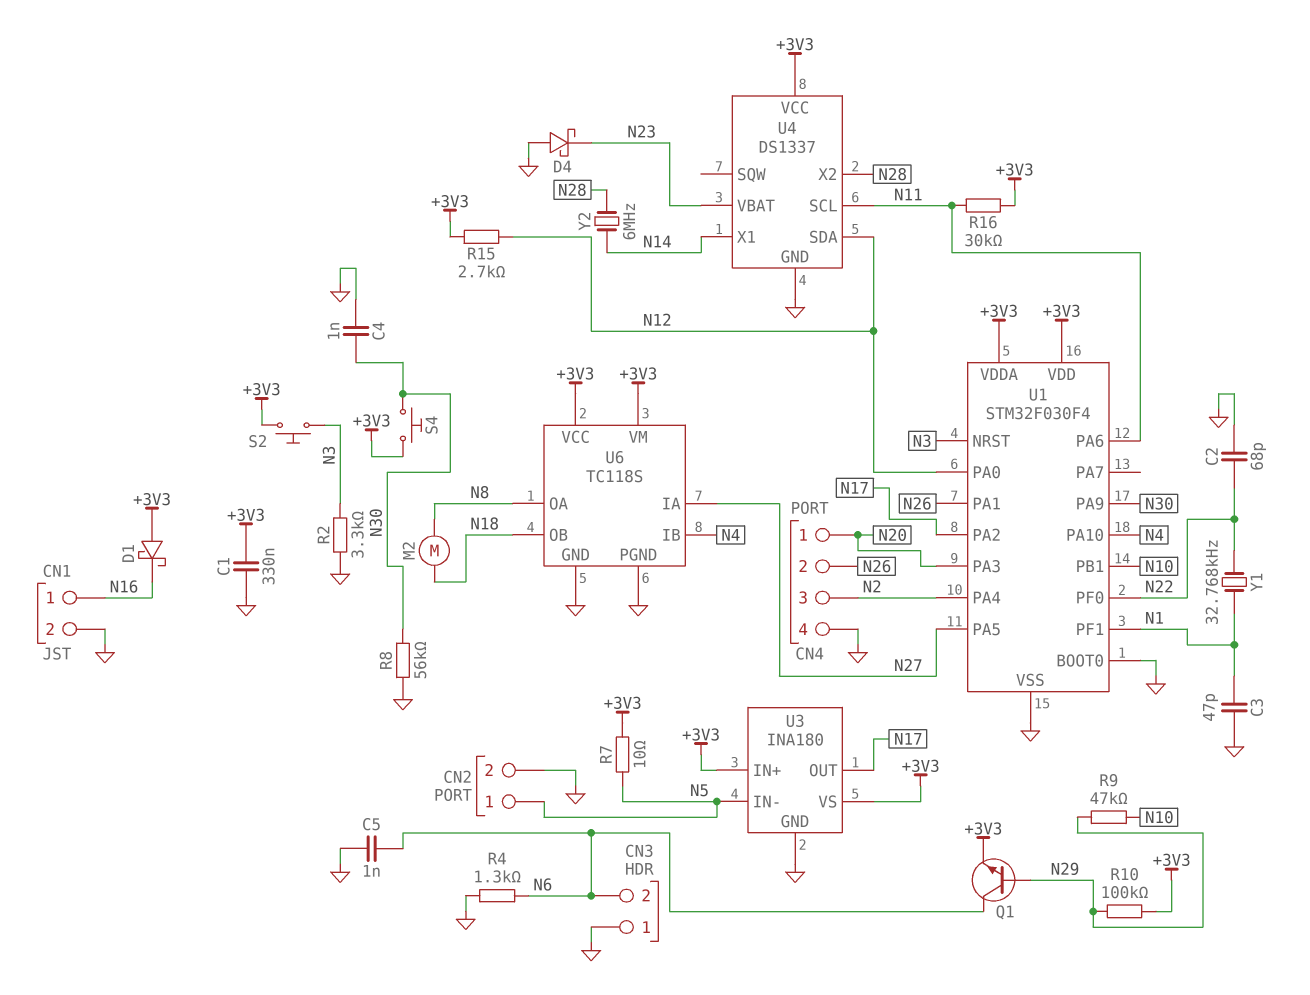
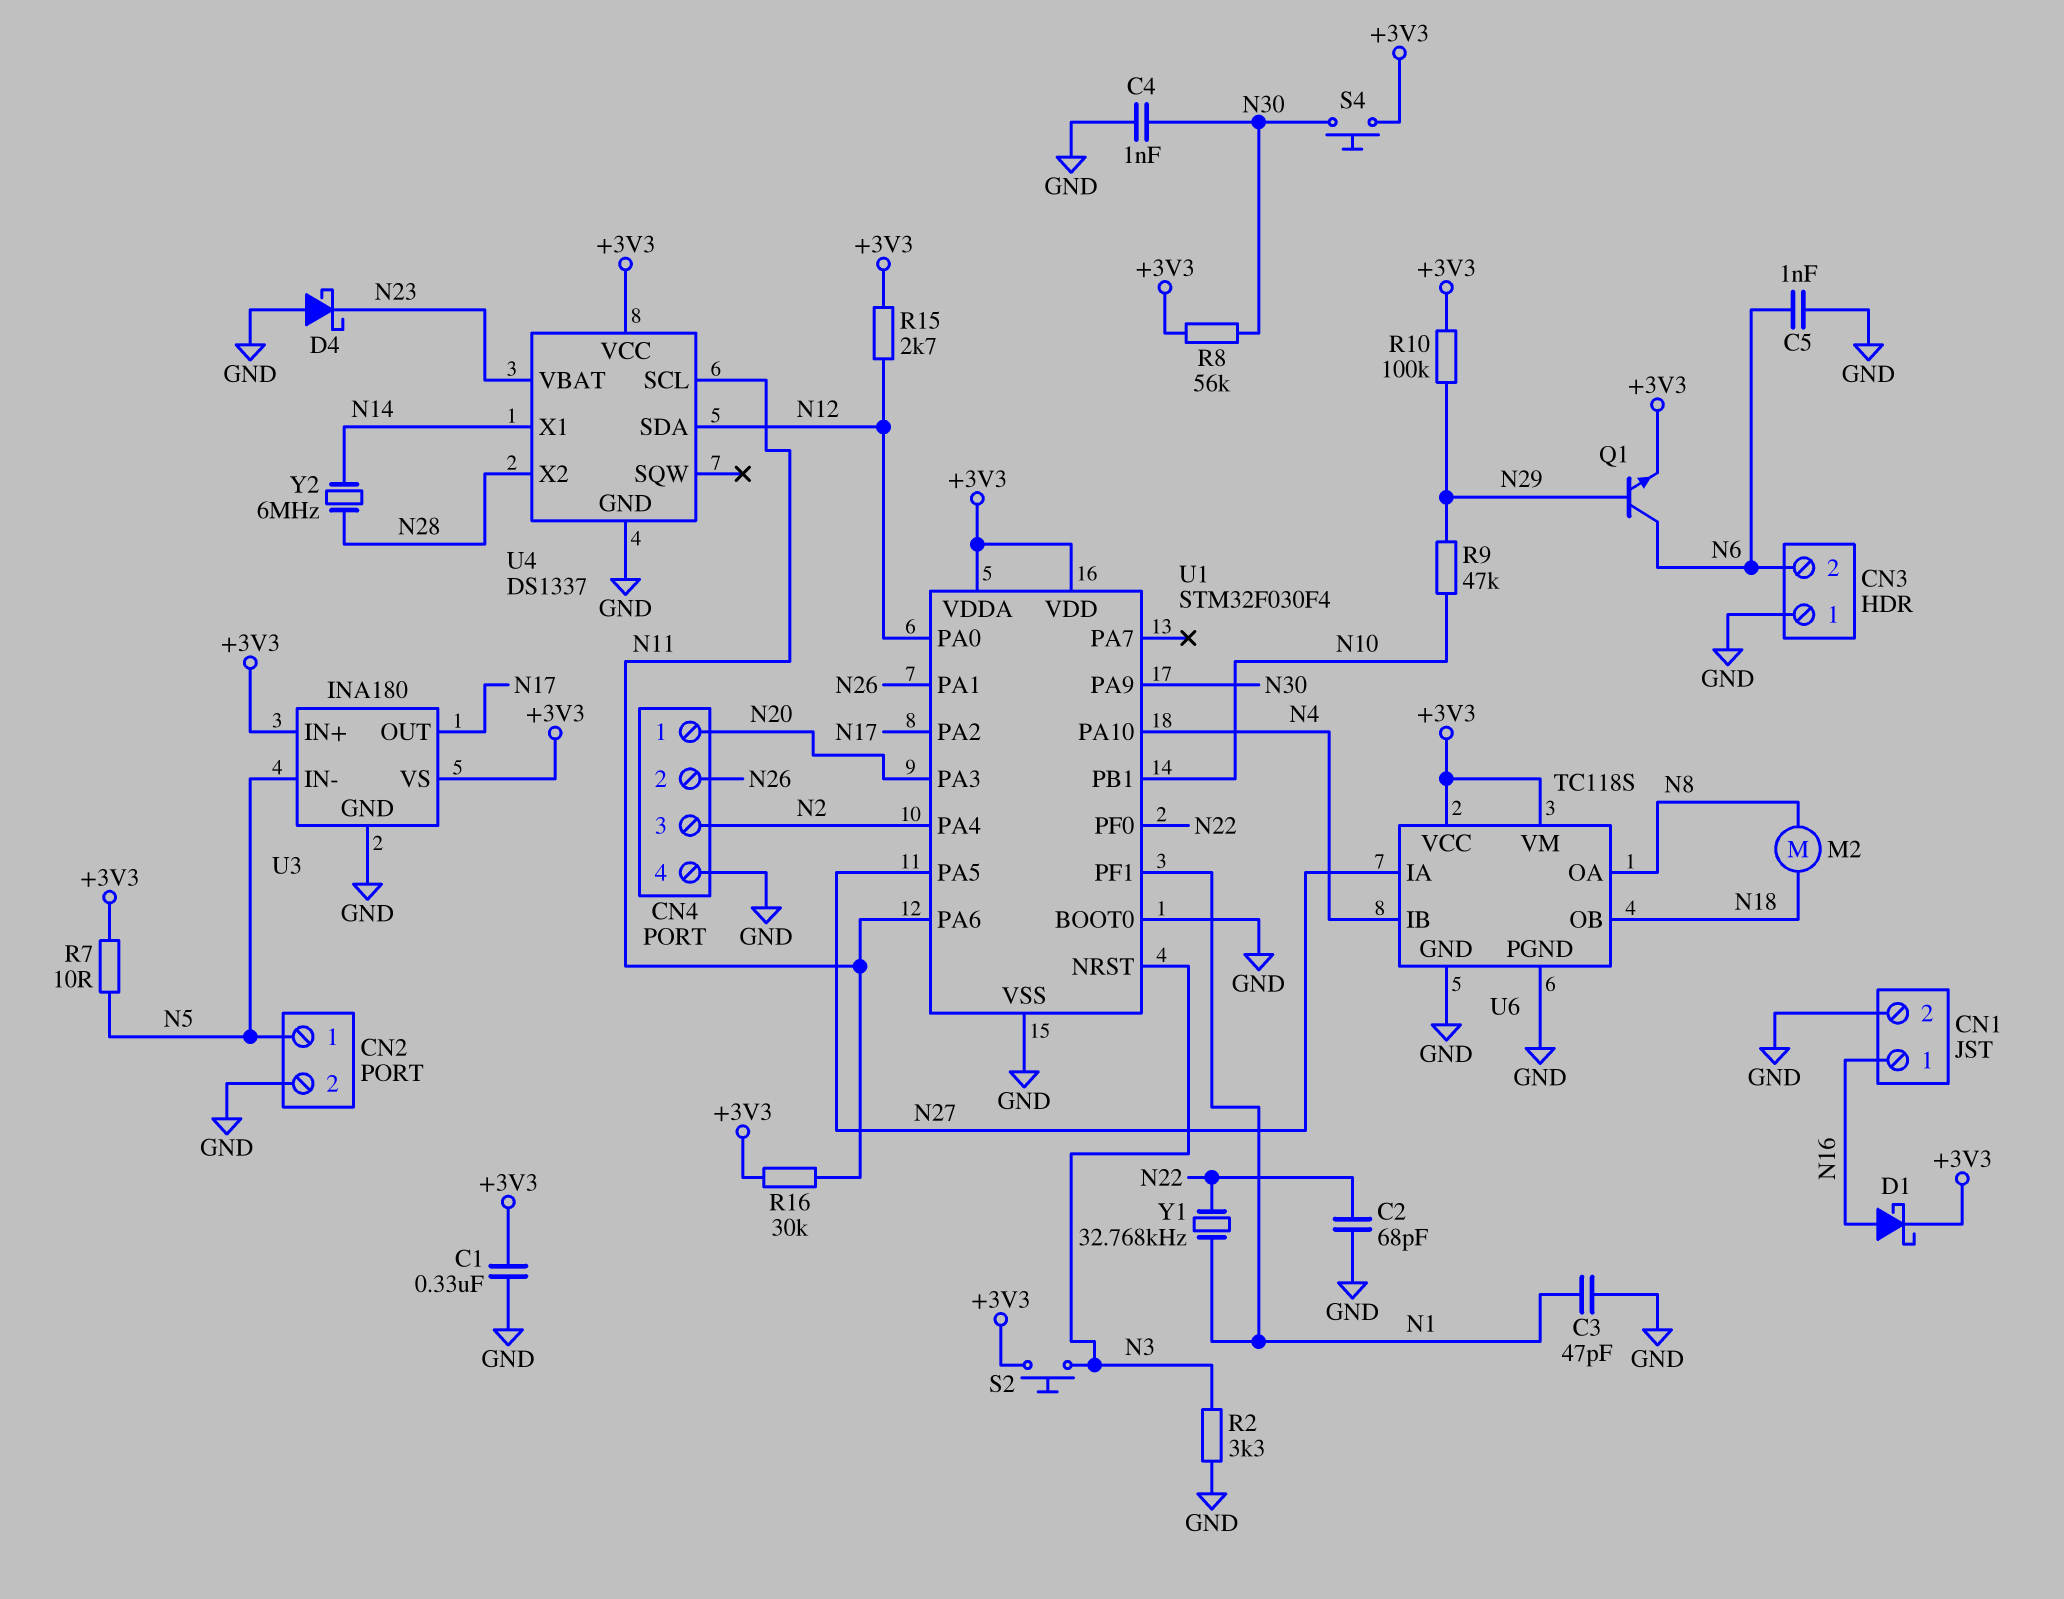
D1: schottky (A +3V3, K N16) -> schottky (A N16, K +3V3)
R4: 1.3k (GND, N6) -> none
R8: 56k (GND, N30) -> 56k (+3V3, N30)

